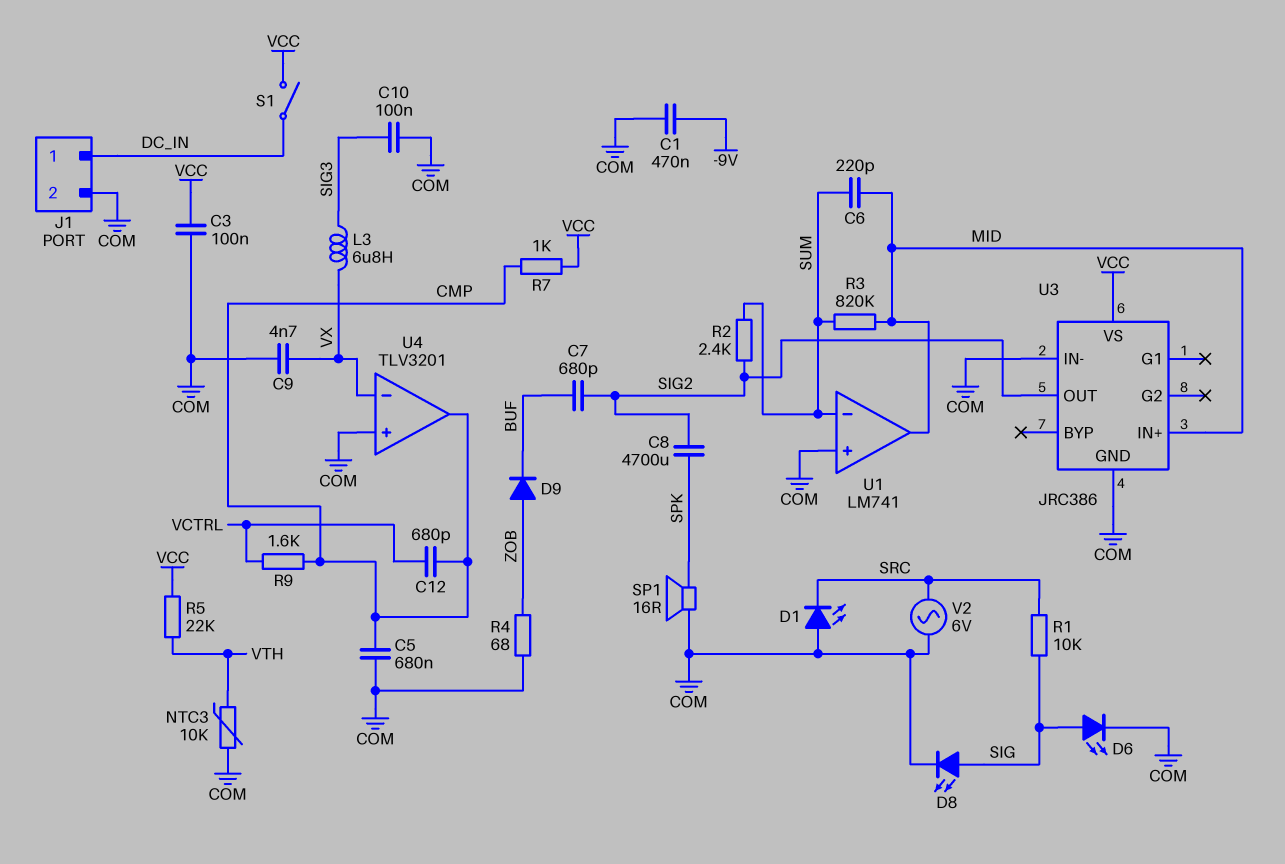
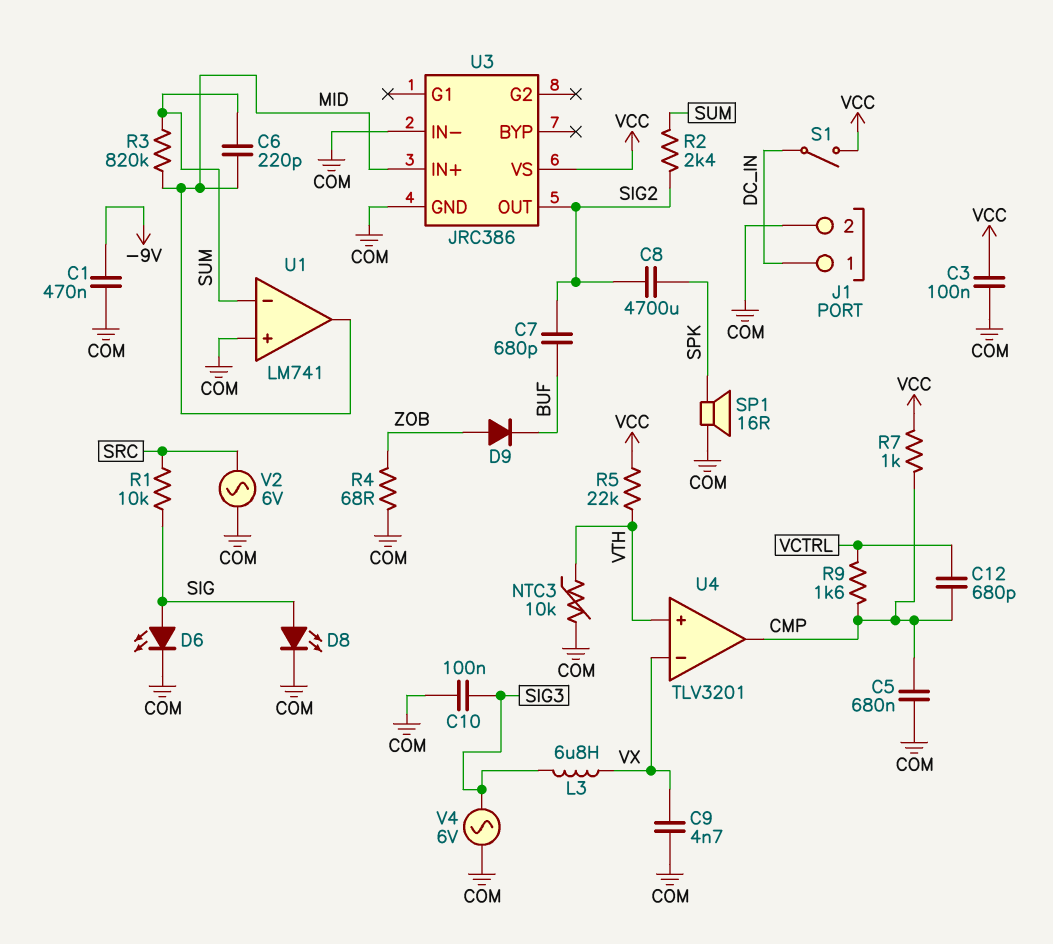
D1: LED (A COM, K SRC) -> none
U4 pin in+: COM -> VTH
V4: none -> AC 6V (COM, SIG3)

